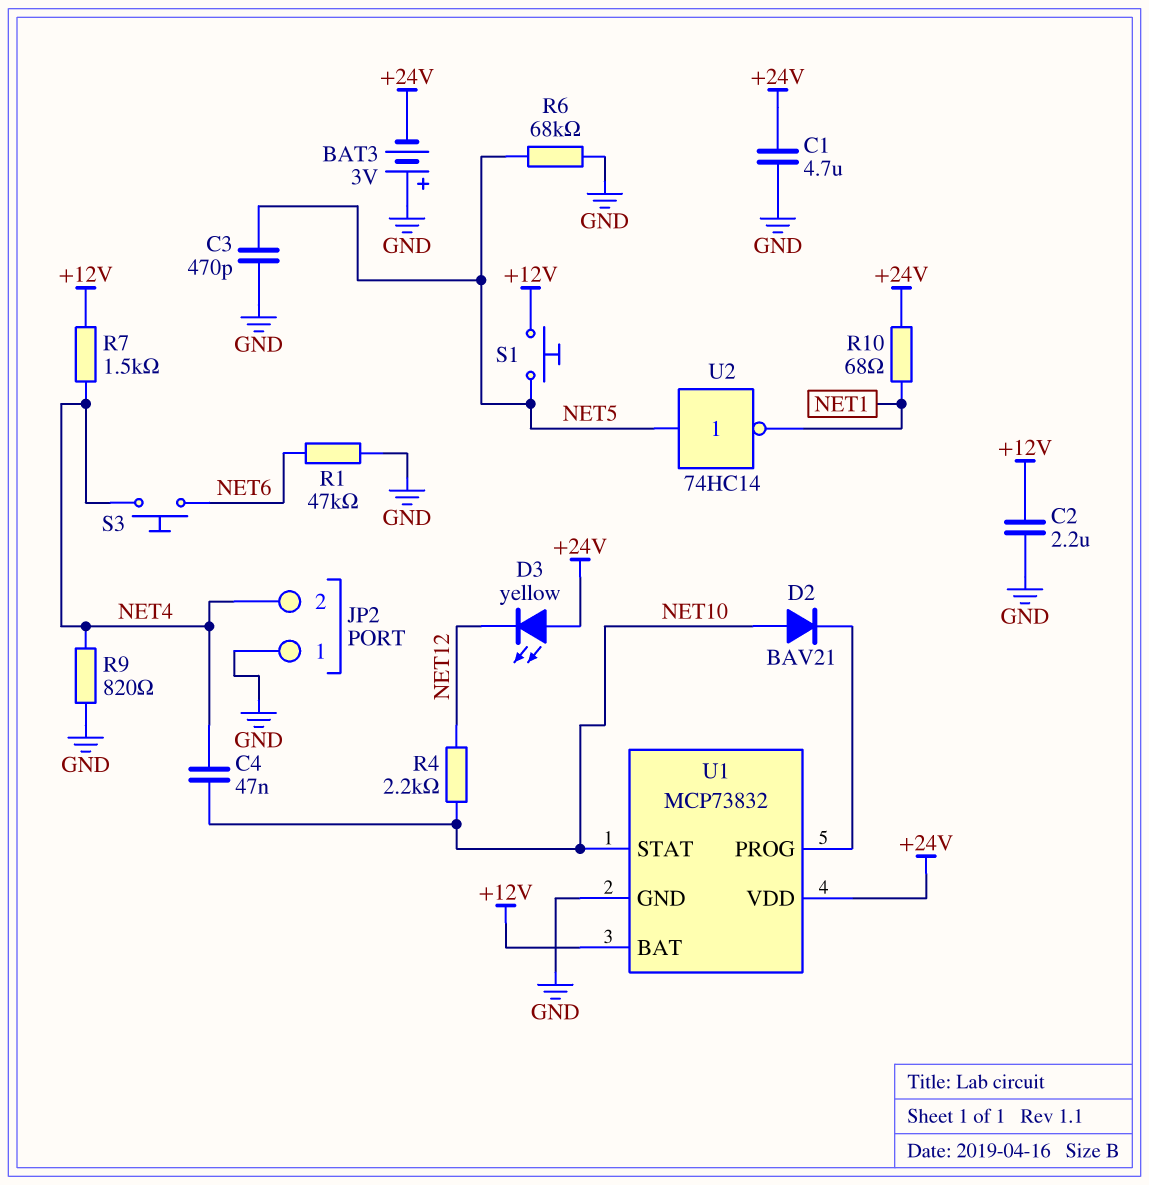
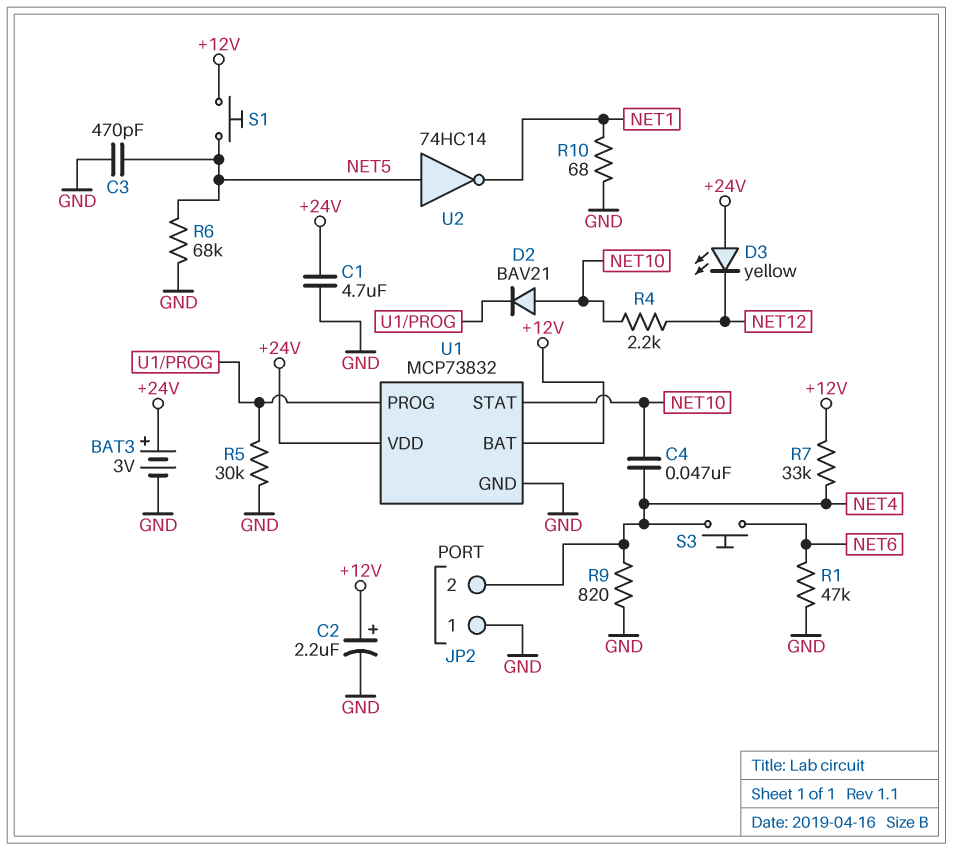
BAT3: 3V (plus GND, minus +24V) -> 3V (plus +24V, minus GND)
C2: 2.2uF (+12V, GND) -> 2.2uF (plus +12V, minus GND)
R5: none -> 30k (GND, U1/PROG)
R7: 1.5k (+12V, NET4) -> 33k (+12V, NET4)
R10: 68 (+24V, NET1) -> 68 (GND, NET1)

